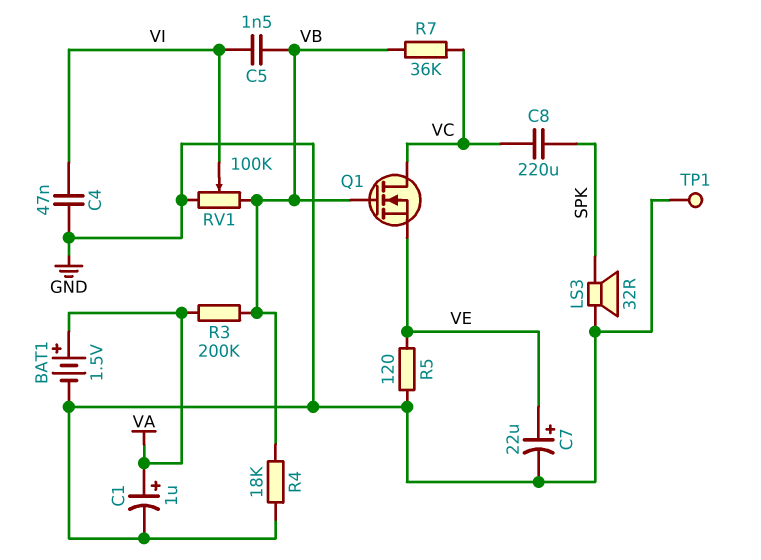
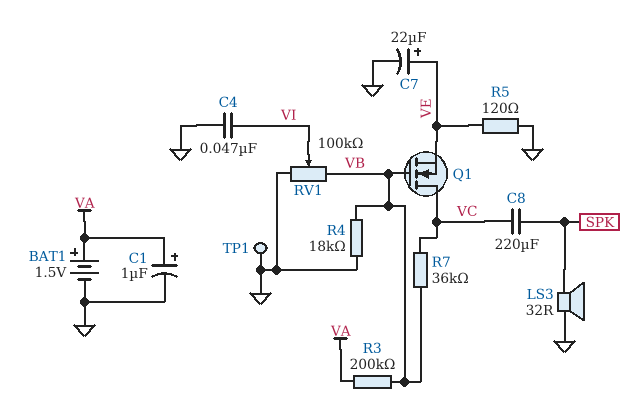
C5: 1.5nF (VB, VI) -> none

